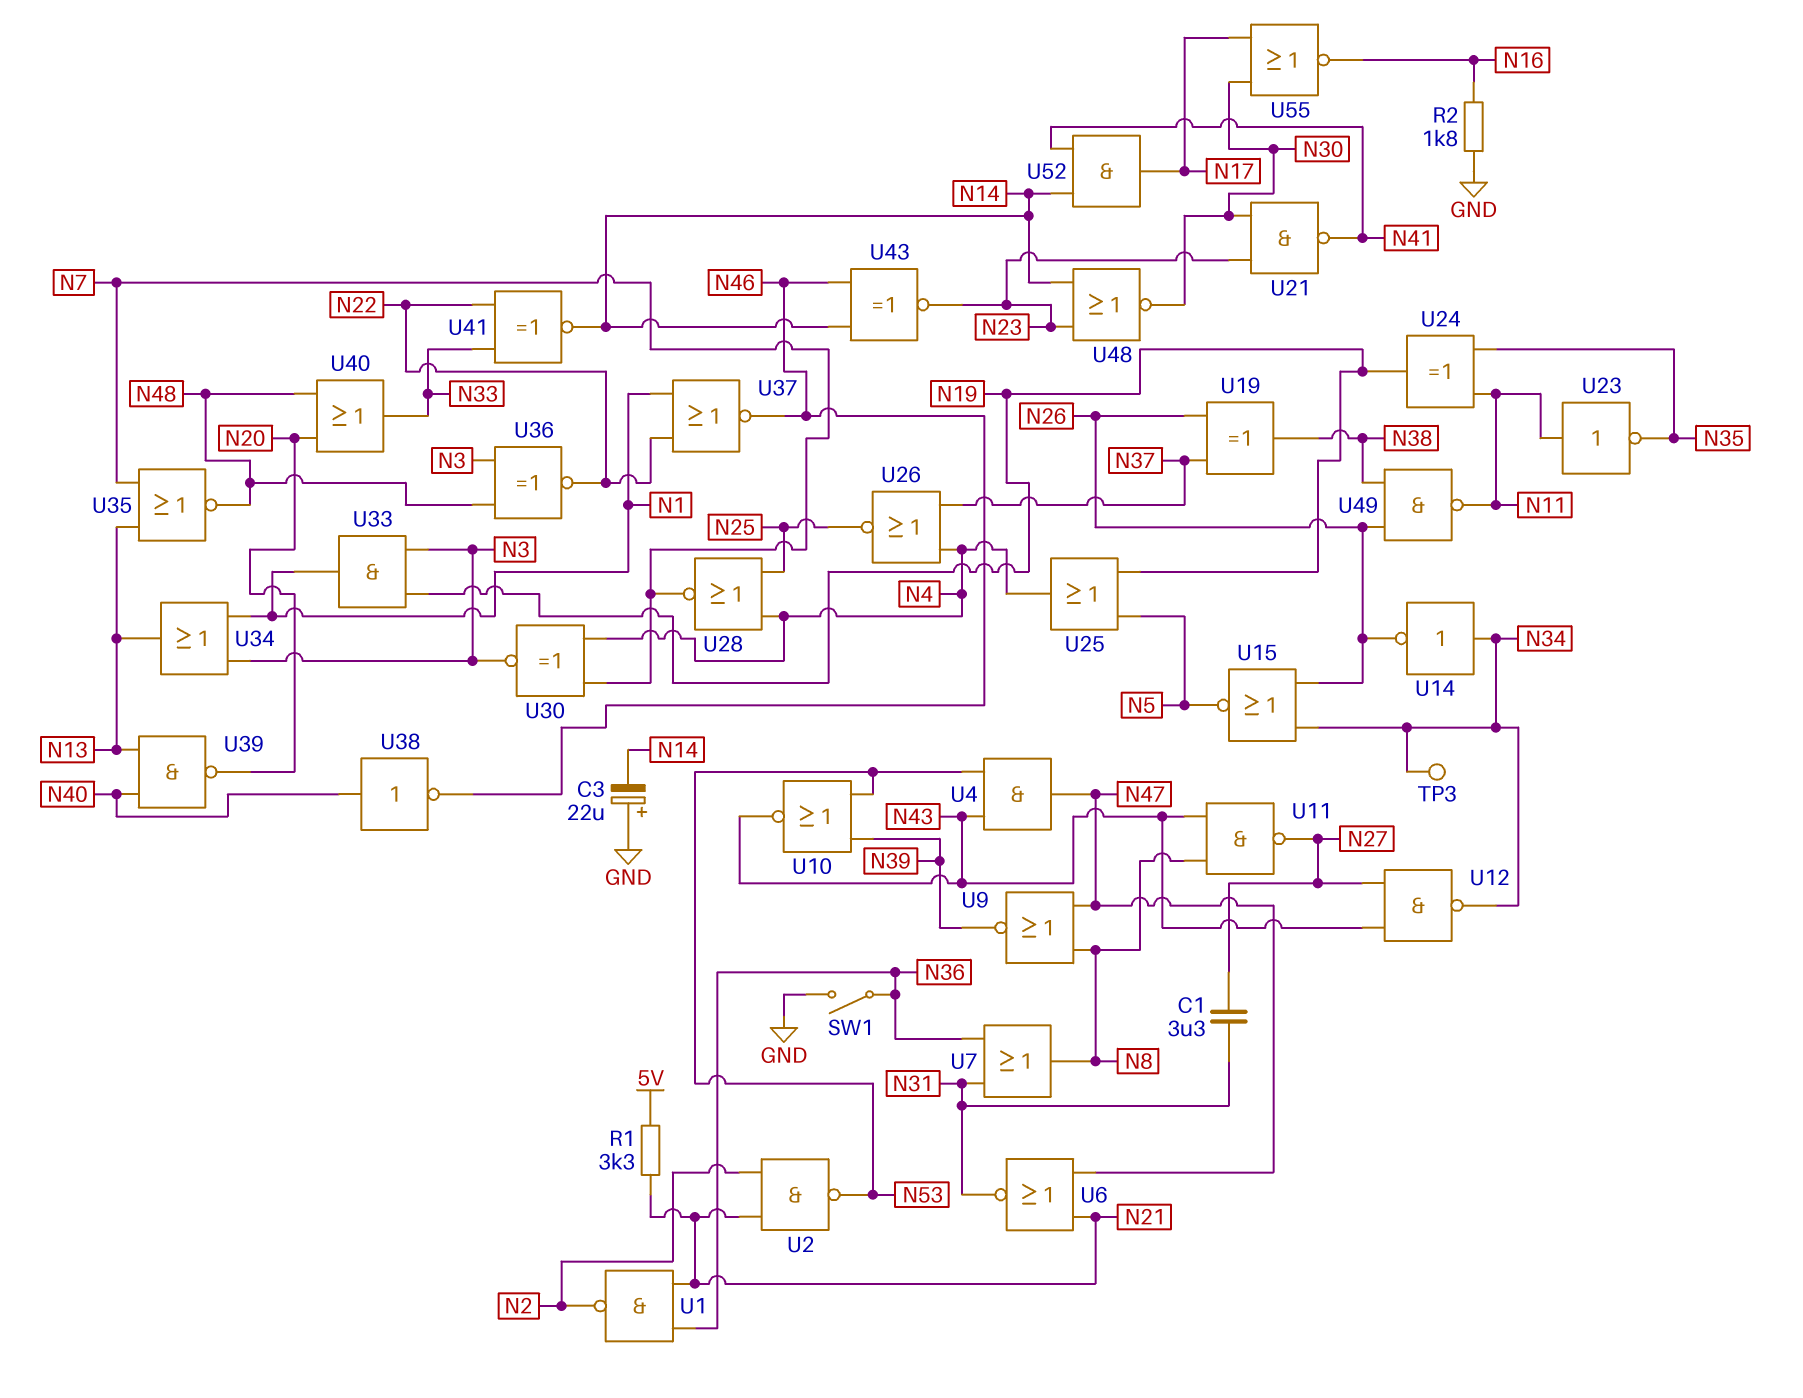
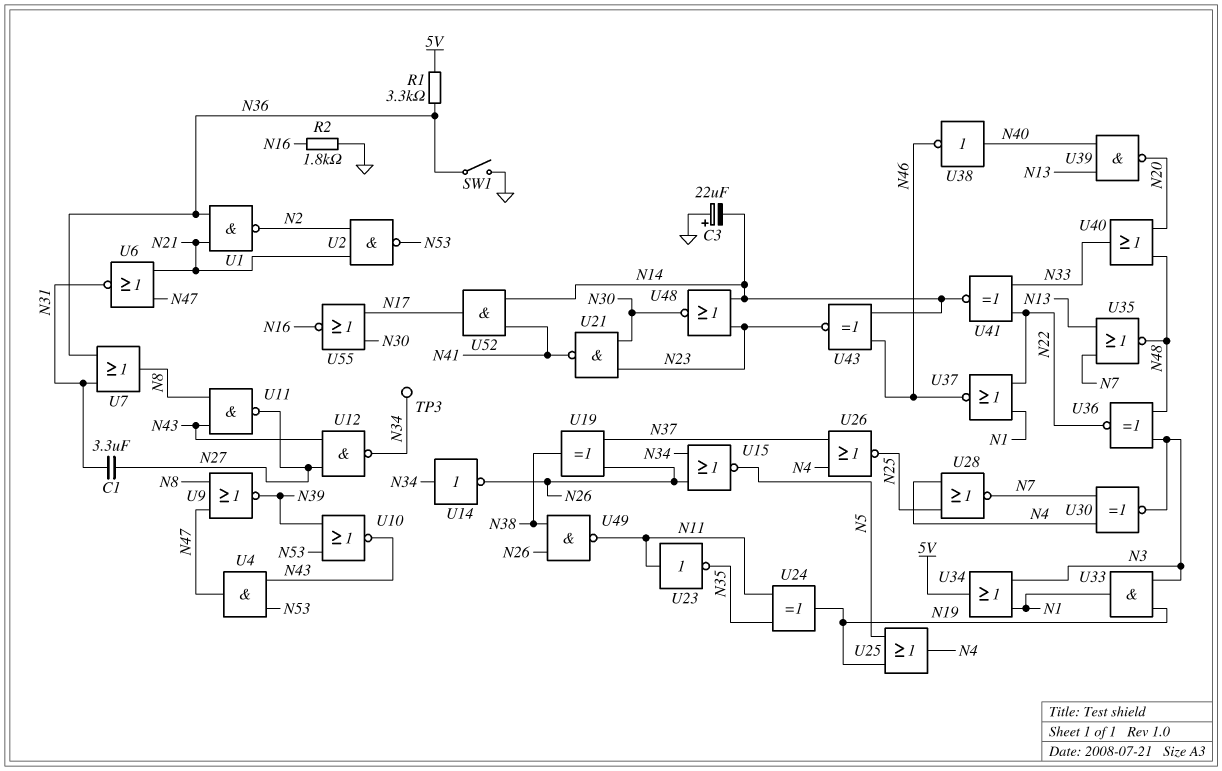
R1: 3.3k (5V, N21) -> 3.3k (5V, N36)
U34: OR (in N1, in N3, out N13) -> OR (in N1, in N3, out 5V)

